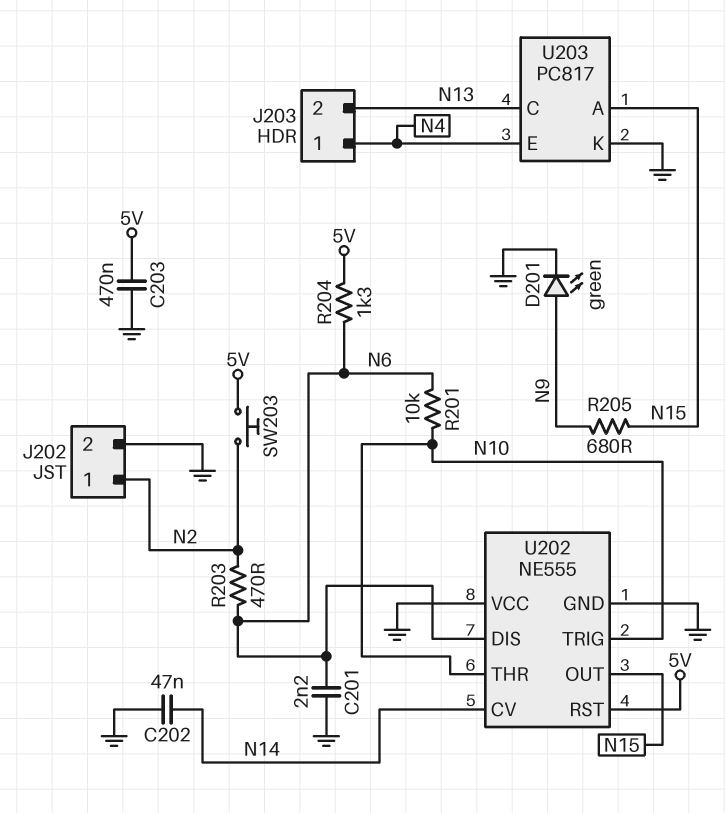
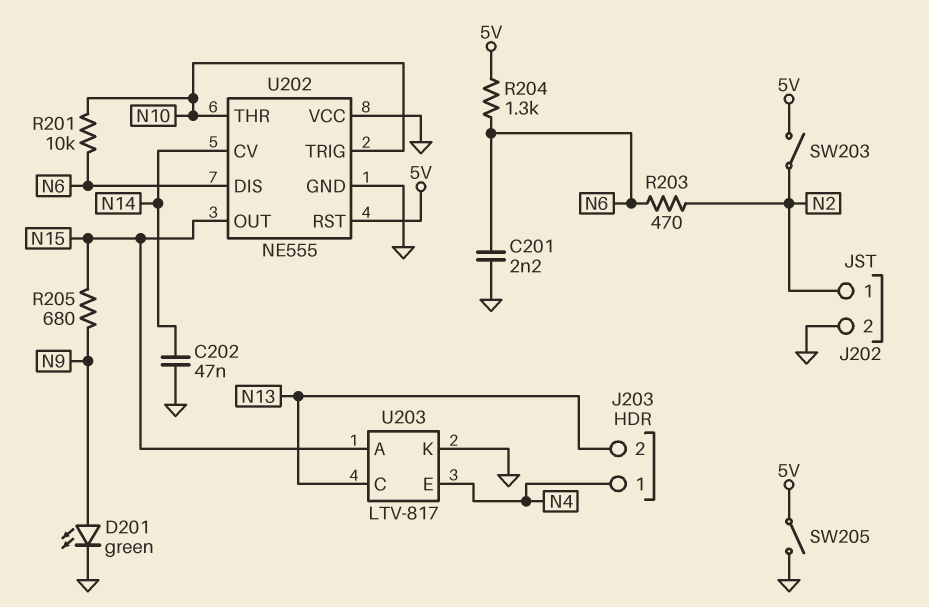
C203: 470nF (5V, GND) -> none
SW203: button (5V, N2) -> switch (5V, N2)
SW205: none -> switch (5V, GND)
U203: PC817 -> LTV-817

